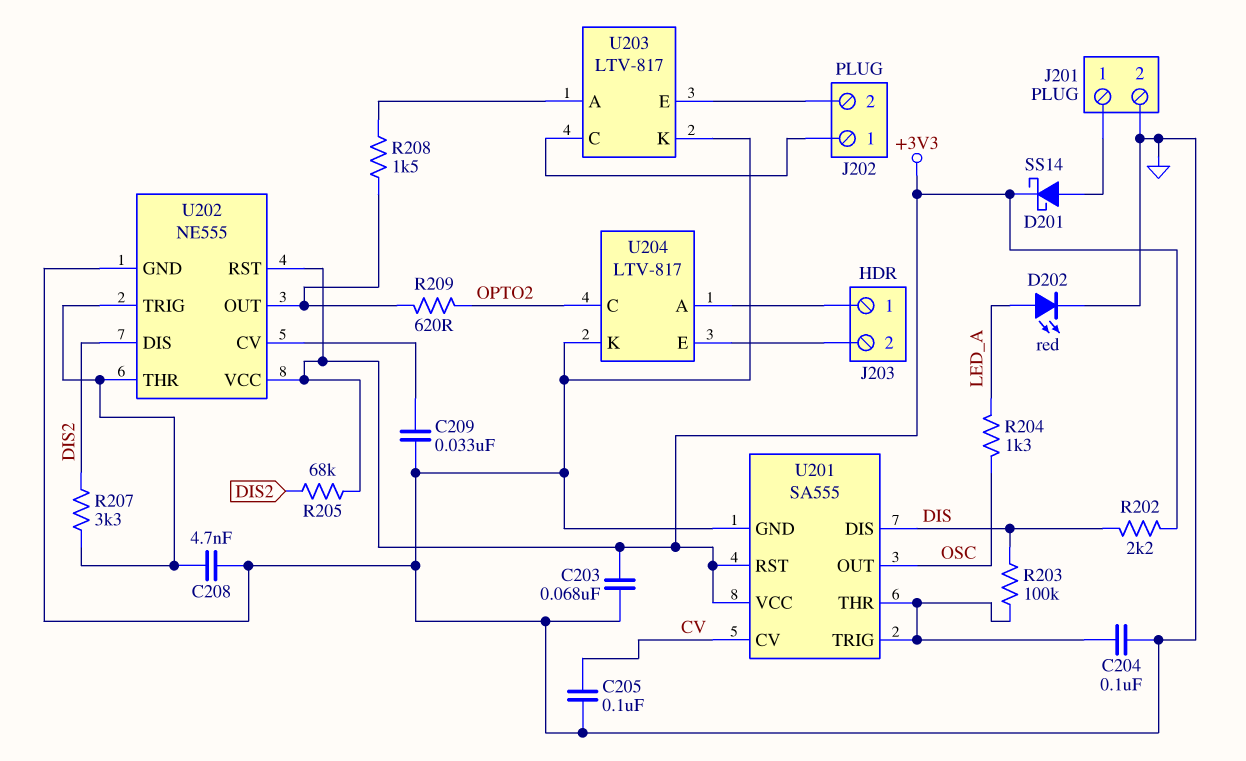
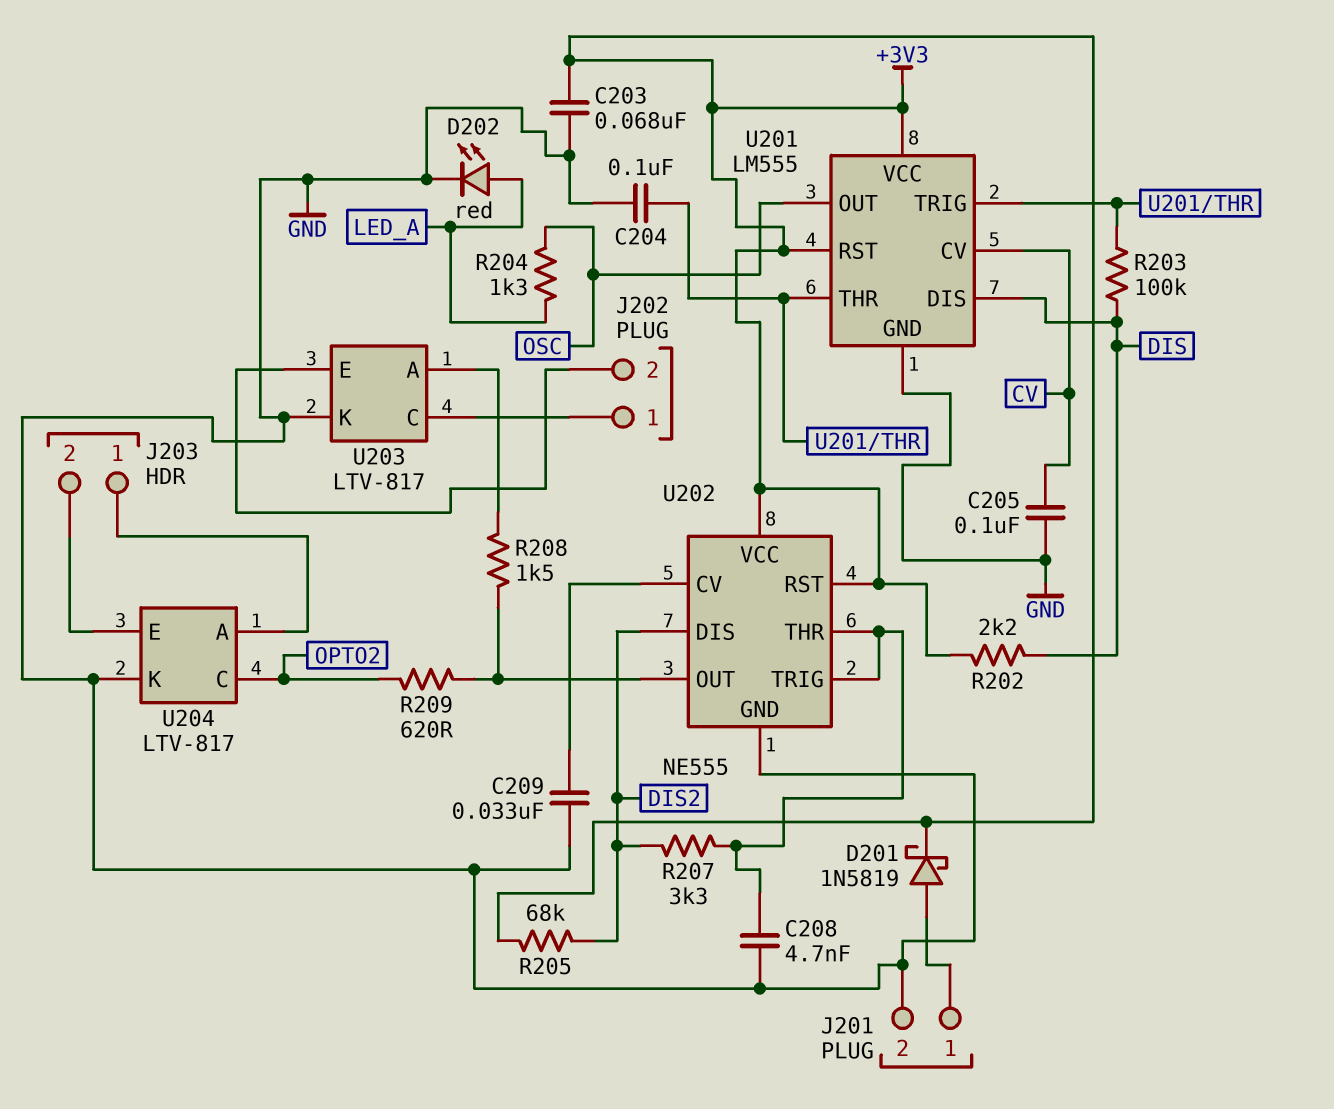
D201: schottky SS14 (A J201/1, K +3V3) -> schottky 1N5819 (A J201/1, K +3V3)
U201: SA555 -> LM555

